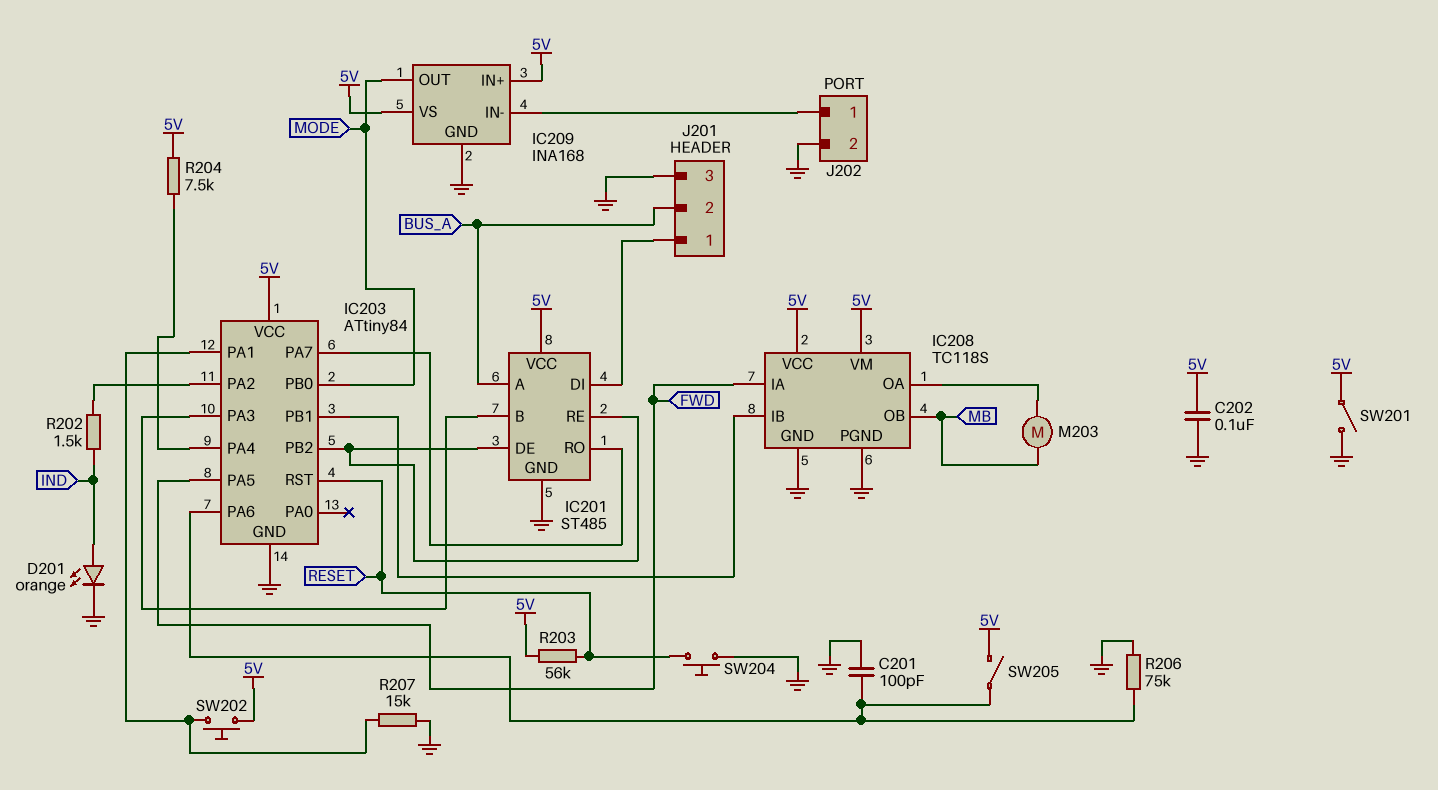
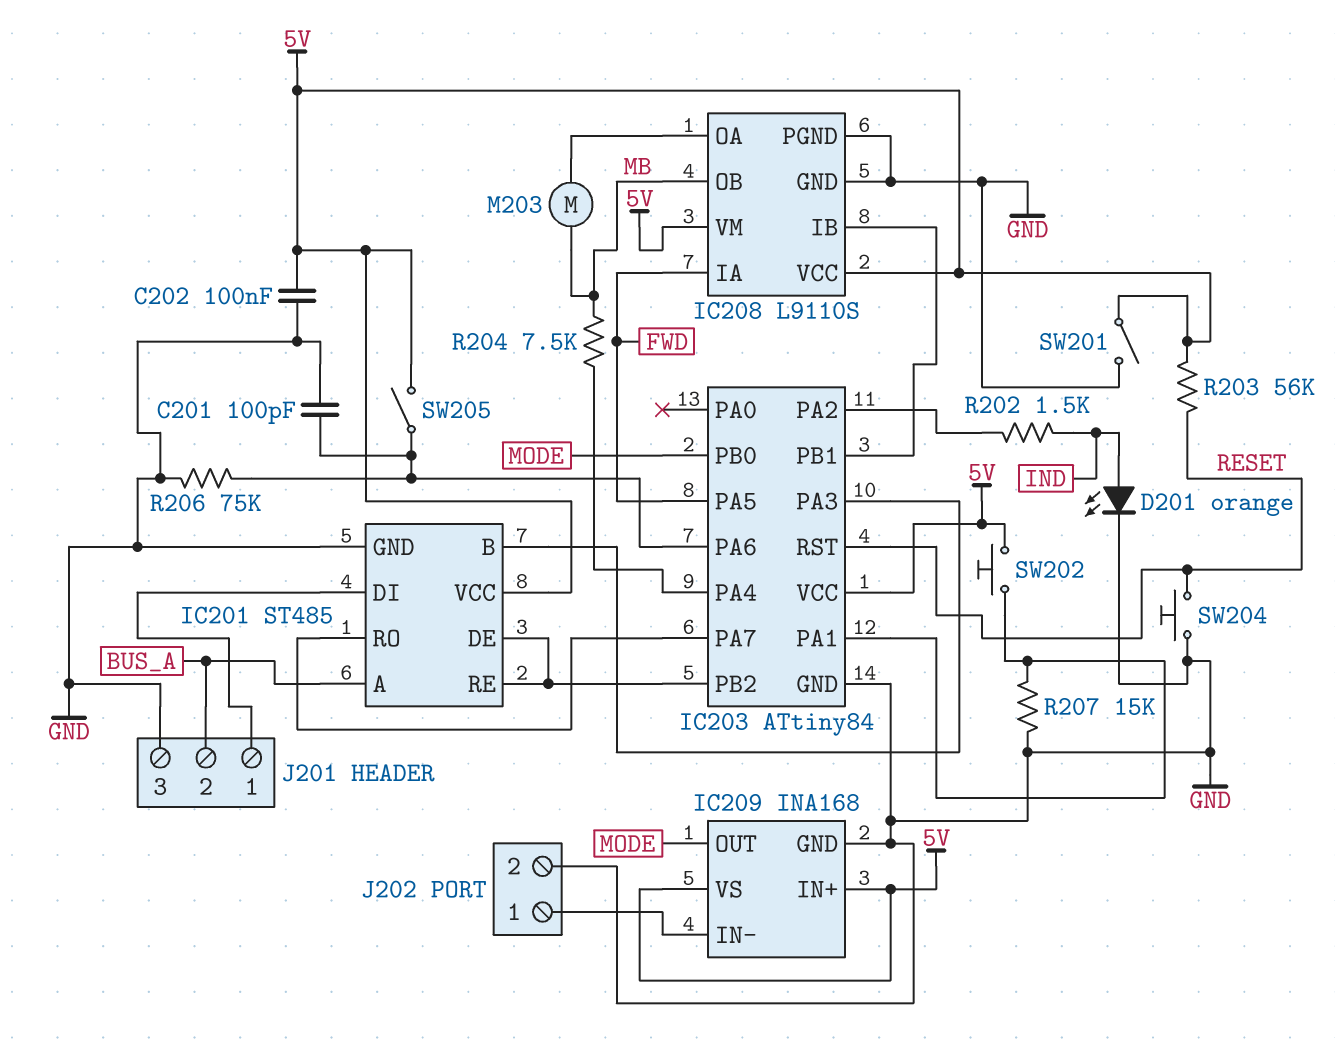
IC208: TC118S -> L9110S
R204: 7.5k (5V, IC203/PA4) -> 7.5k (IC203/PA4, MB)

